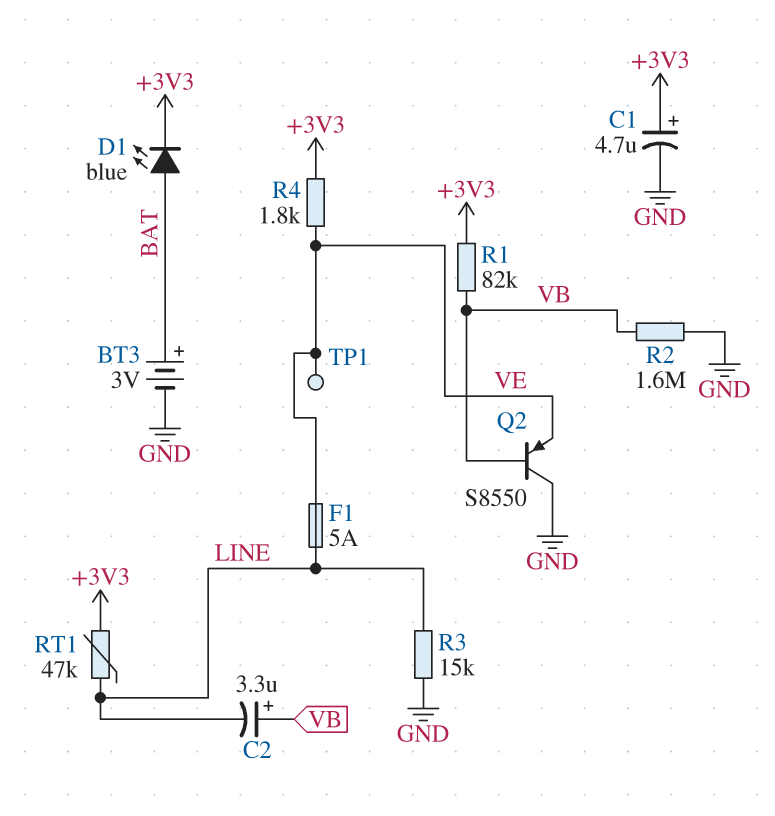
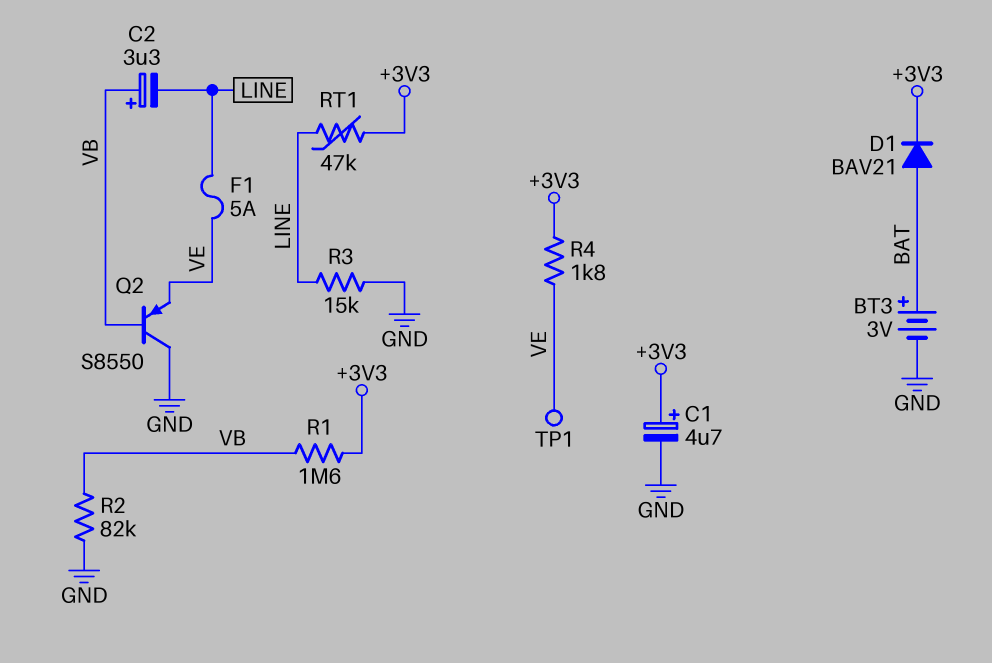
D1: LED blue (A BAT, K +3V3) -> diode BAV21 (A BAT, K +3V3)
R1: 82k (+3V3, VB) -> 1.6M (+3V3, VB)
R2: 1.6M (GND, VB) -> 82k (GND, VB)

